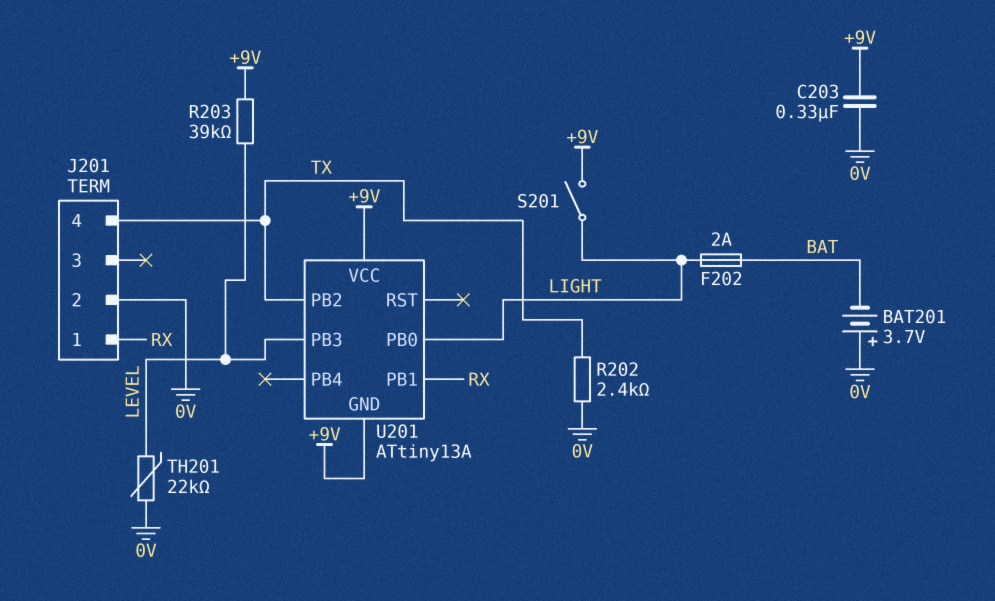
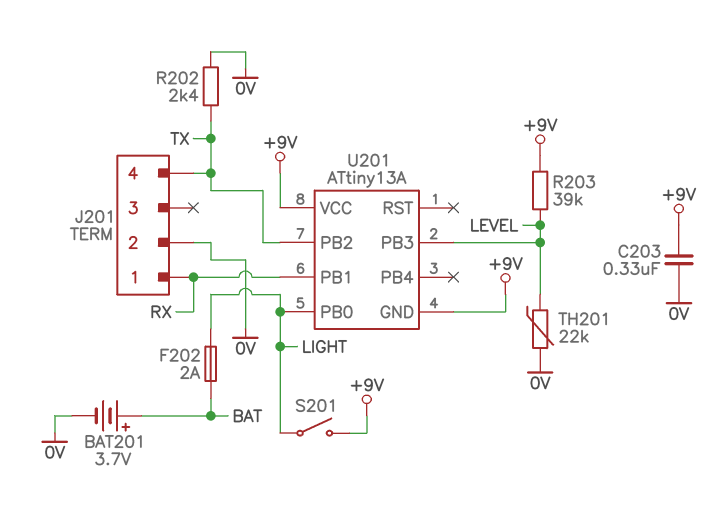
BAT201: 3.7V (plus 0V, minus BAT) -> 3.7V (plus BAT, minus 0V)

